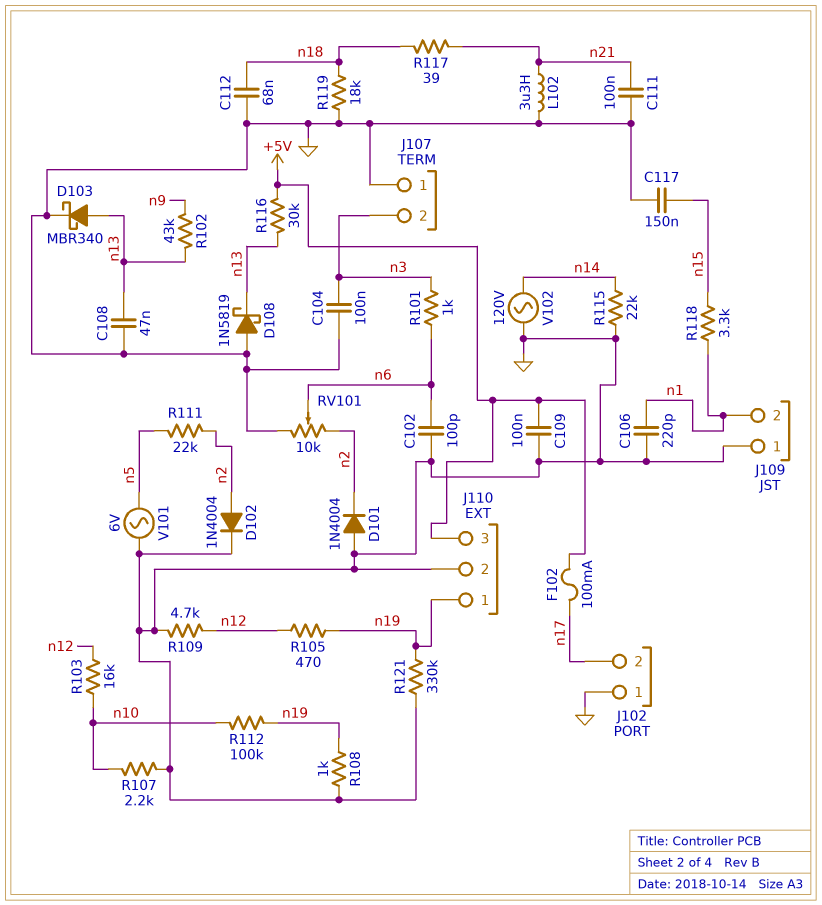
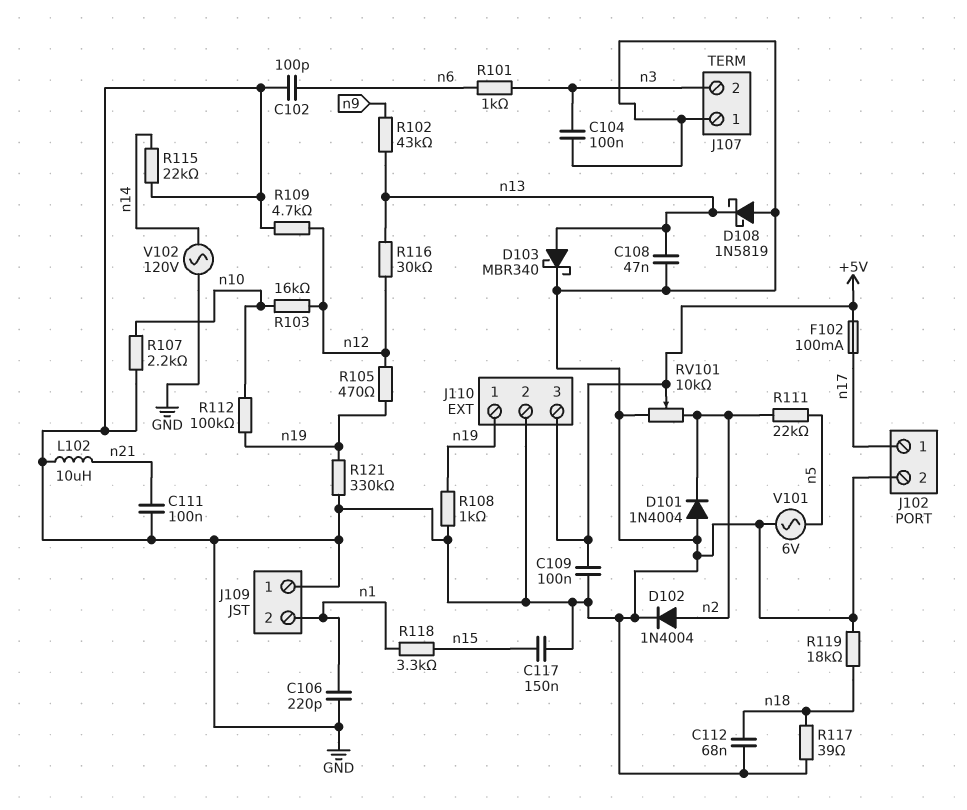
J102 pin 1: GND -> n17
J102 pin 2: n17 -> GND
L102: 3.3uH (GND, n21) -> 10uH (GND, n21)
R116: 30k (+5V, n13) -> 30k (n12, n13)
R117: 39 (n18, n21) -> 39 (GND, n18)
RV101: 10k (GND, n2, wiper n6) -> 10k (GND, n2, wiper +5V)

